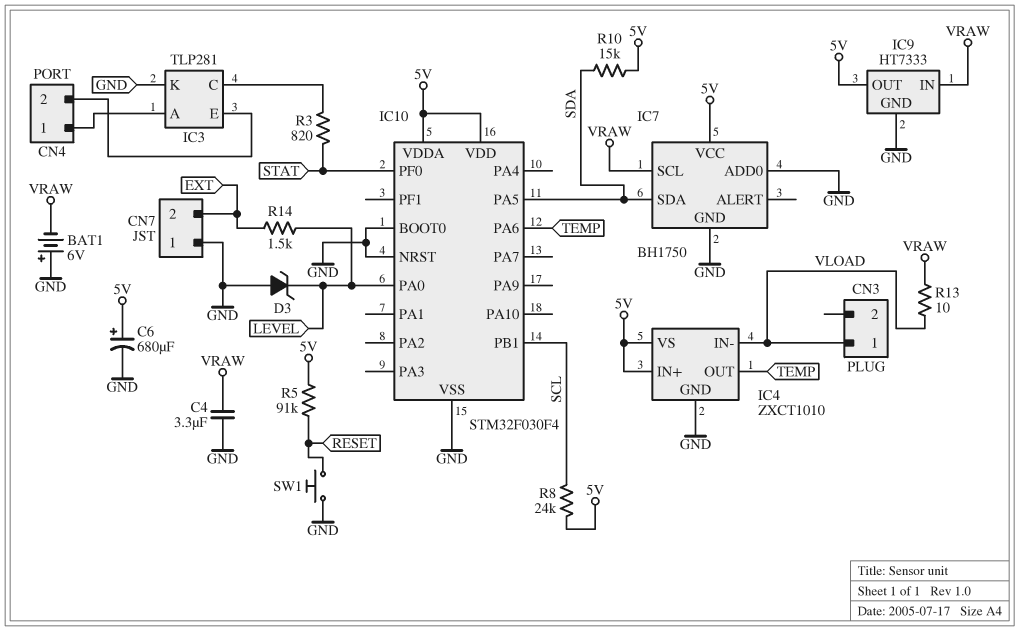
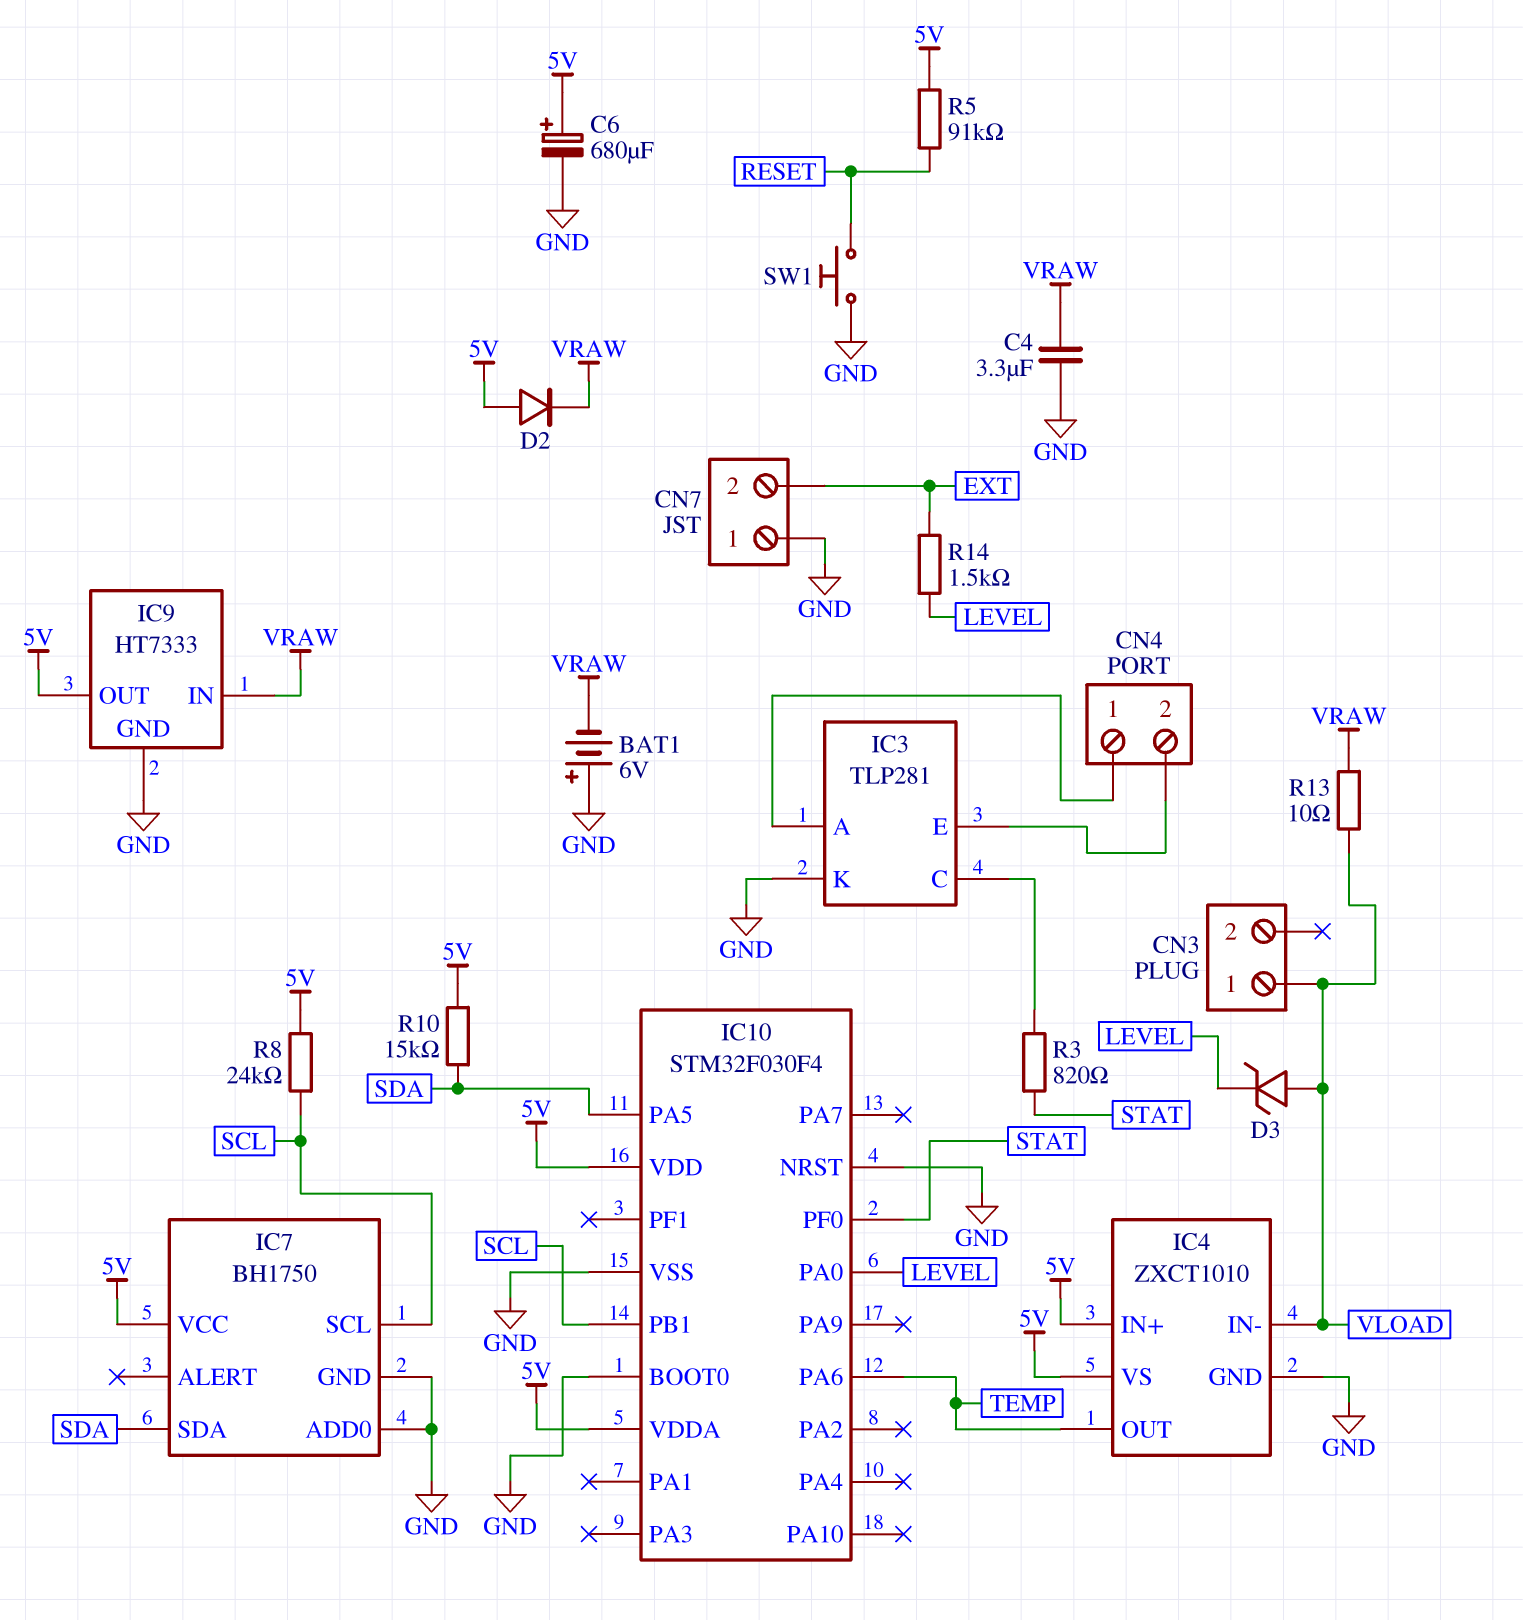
D2: none -> diode (A 5V, K VRAW)
D3: zener (A GND, K LEVEL) -> zener (A VLOAD, K LEVEL)
IC7 pin SCL: VRAW -> SCL

